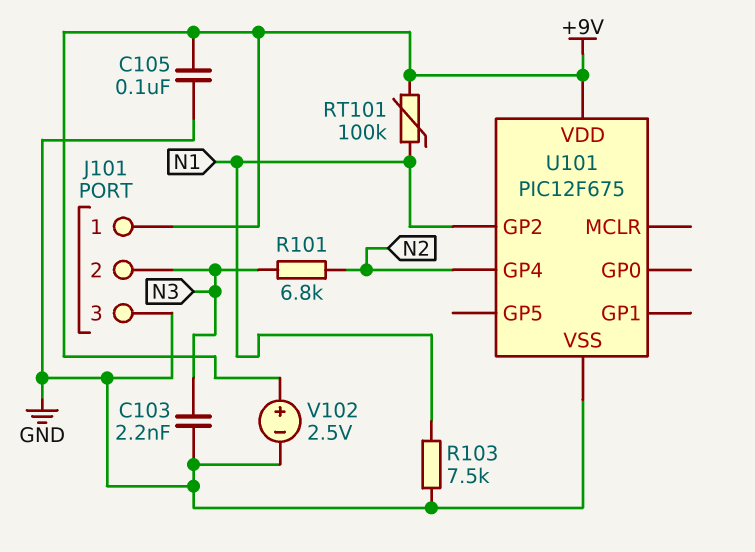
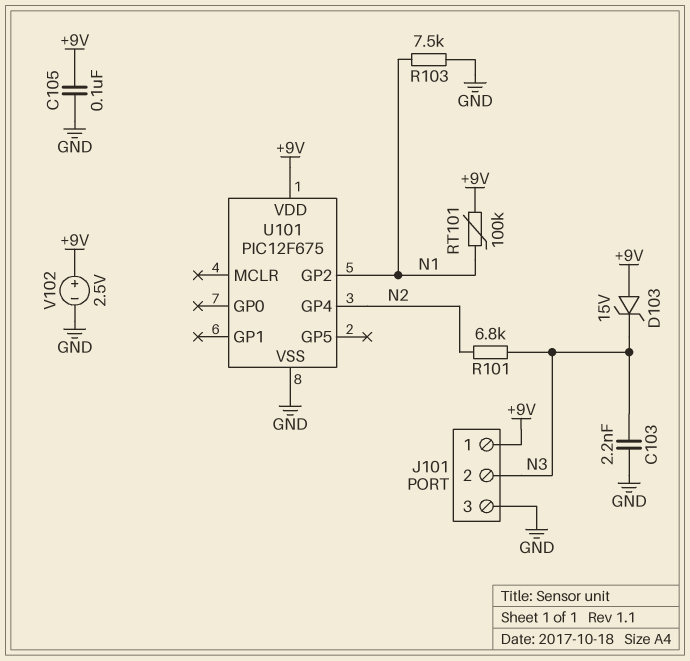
D103: none -> zener 15V (A +9V, K N3)

